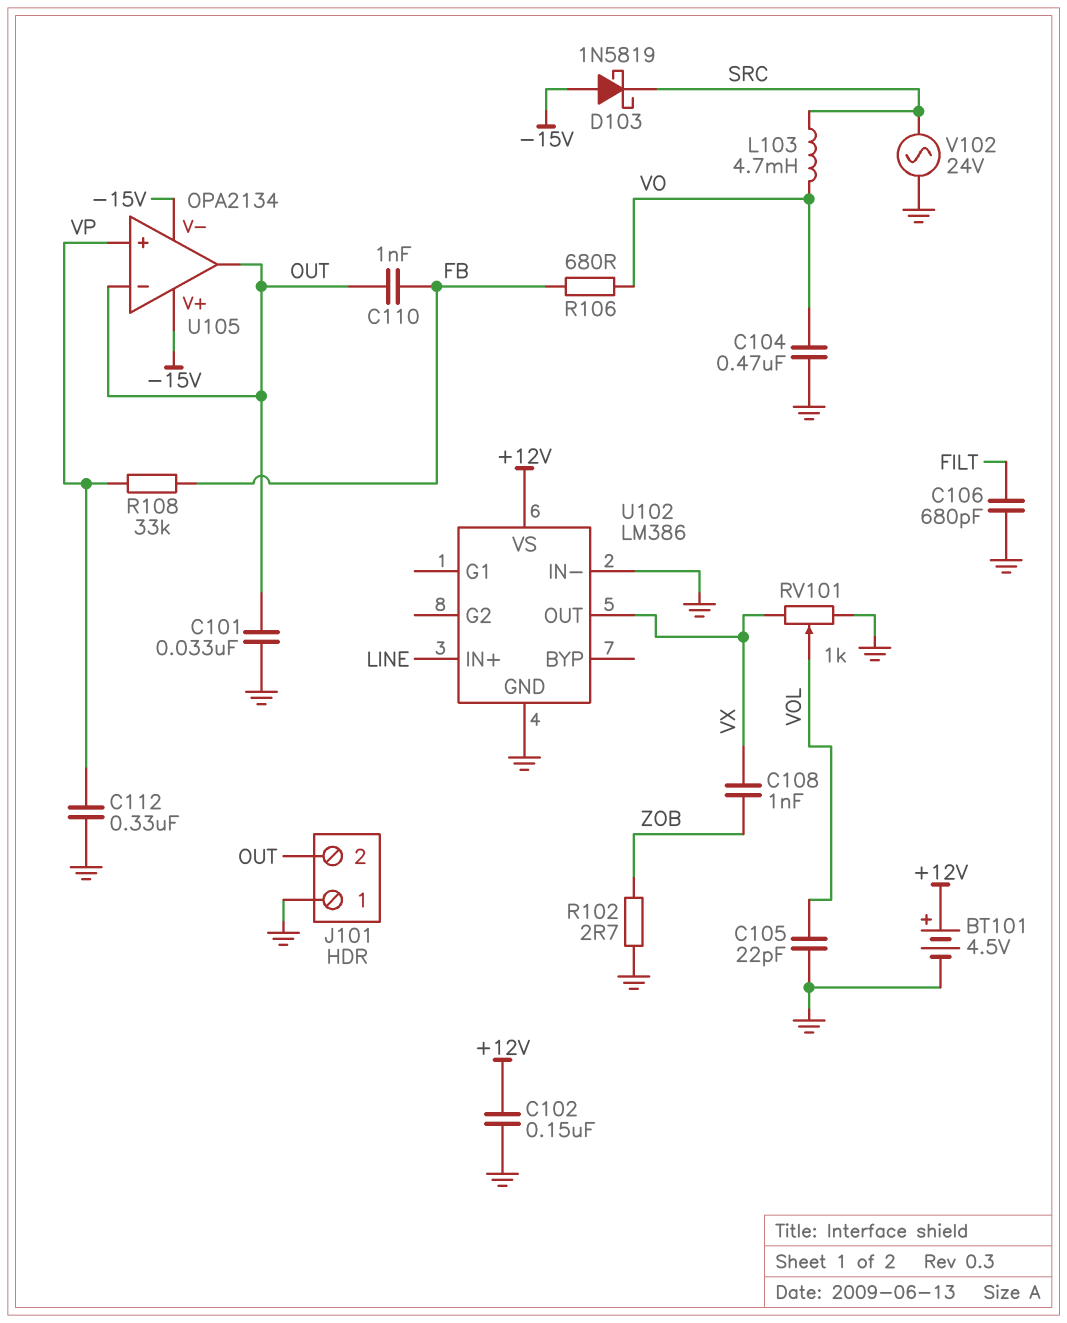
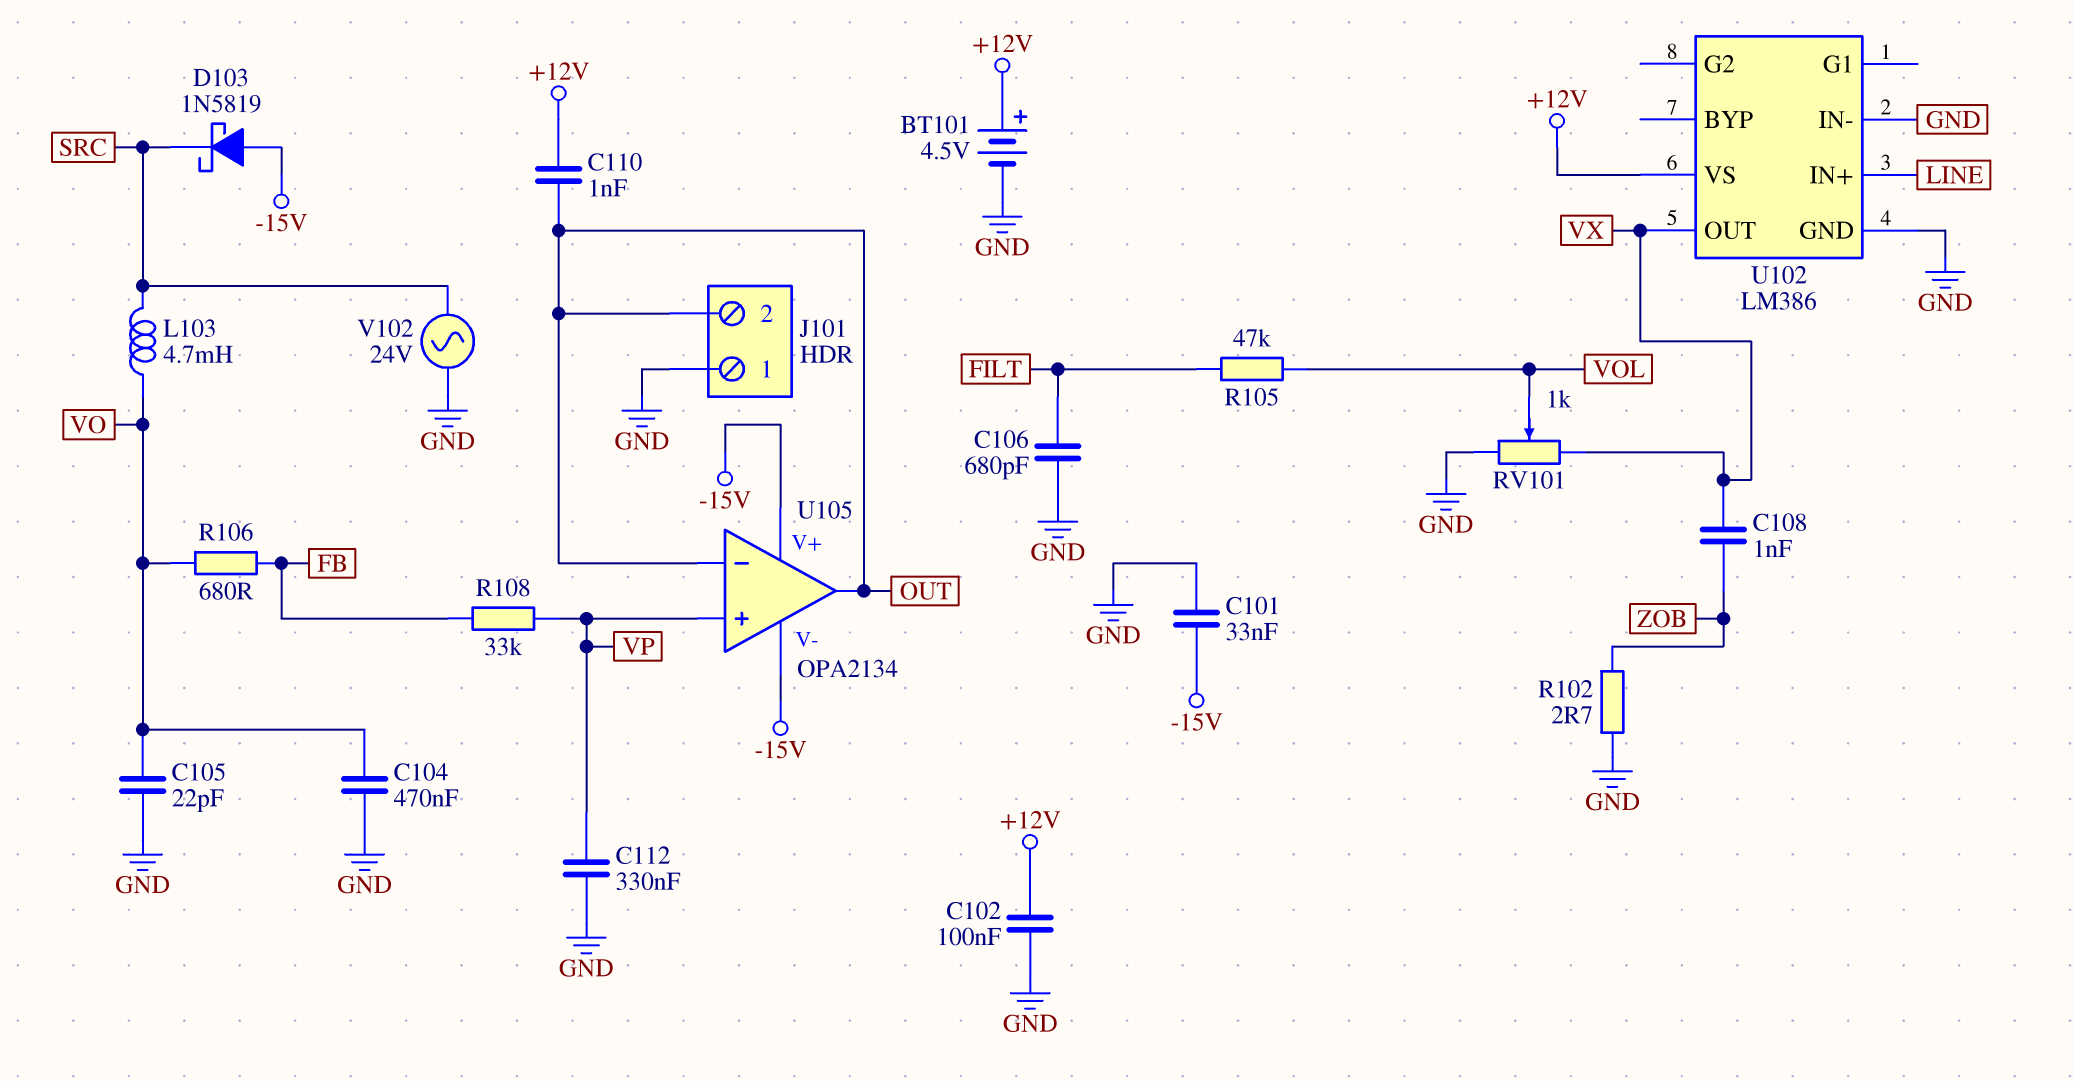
C101: 33nF (GND, OUT) -> 33nF (-15V, GND)
C102: 150nF (+12V, GND) -> 100nF (+12V, GND)
C105: 22pF (GND, VOL) -> 22pF (GND, VO)
C110: 1nF (FB, OUT) -> 1nF (+12V, OUT)
R105: none -> 47k (FILT, VOL)

